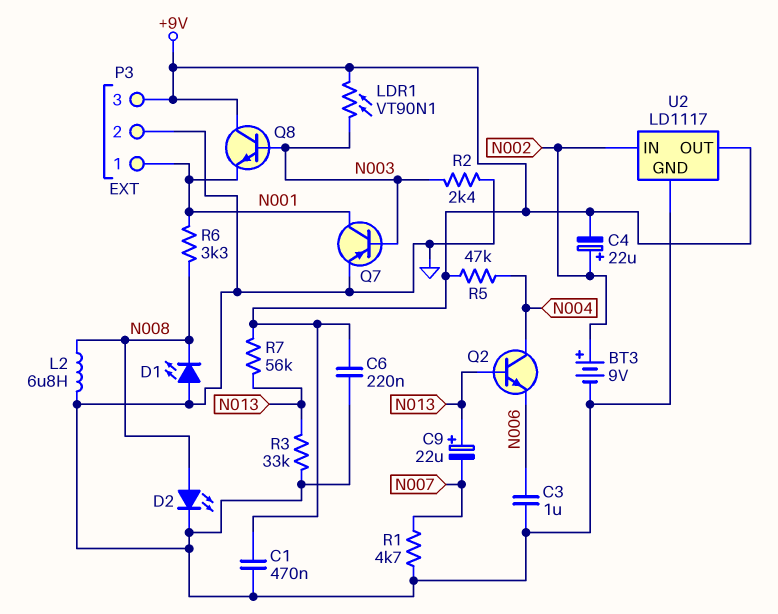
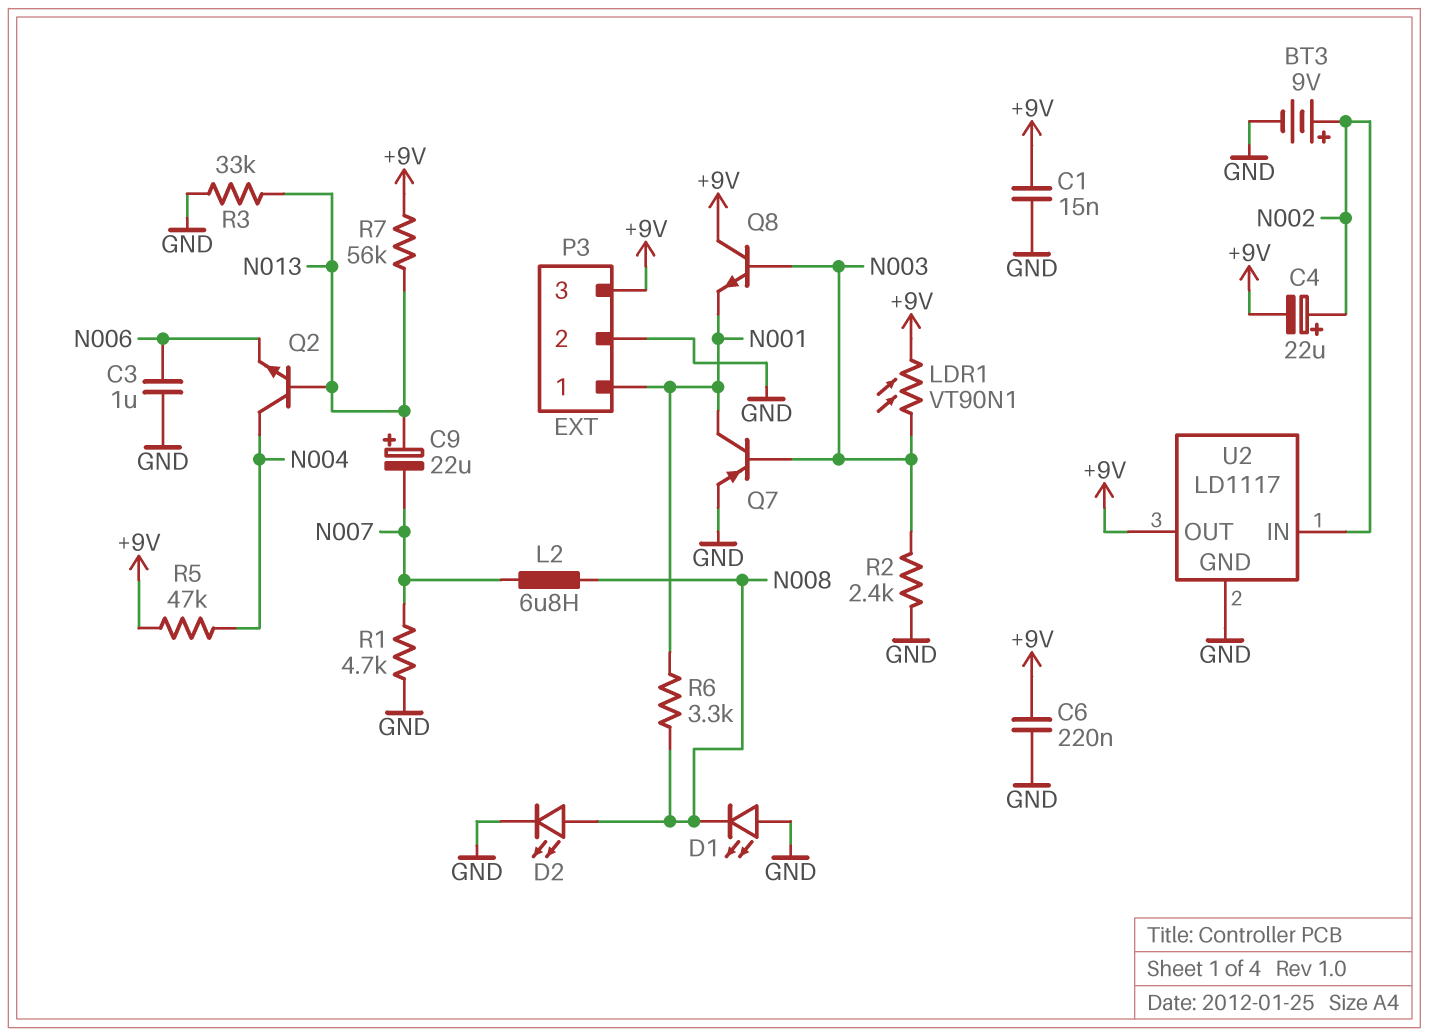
C1: 470nF (+9V, GND) -> 15nF (+9V, GND)
L2: 6.8uH (GND, N008) -> 6.8uH (N007, N008)

